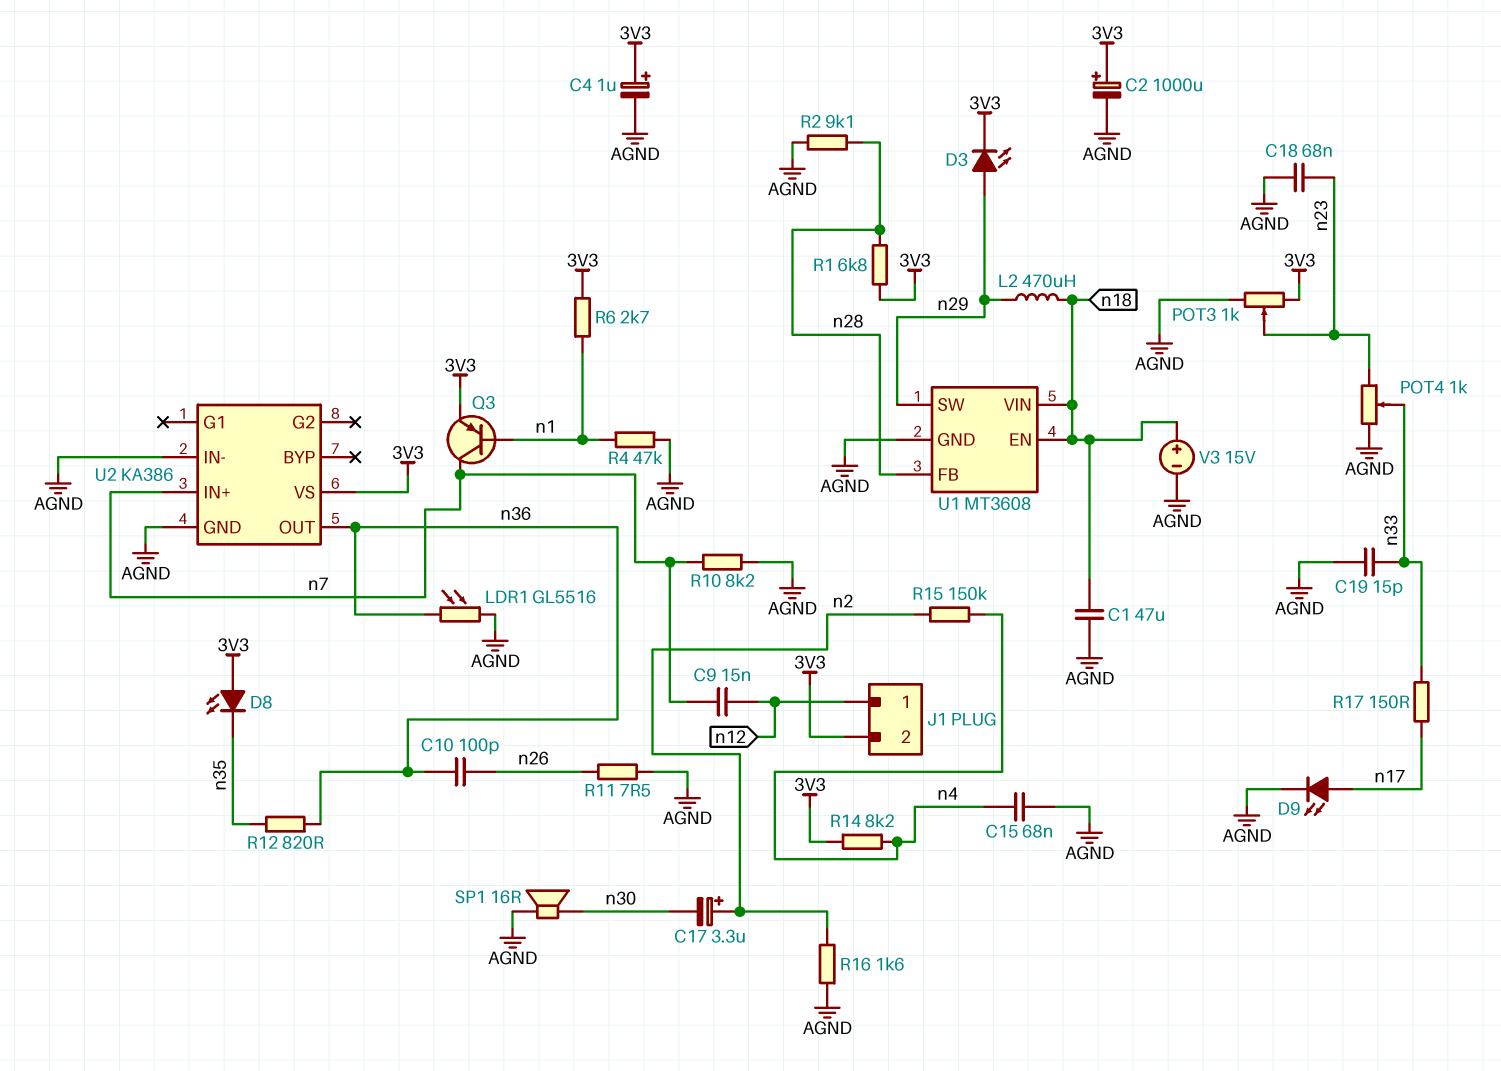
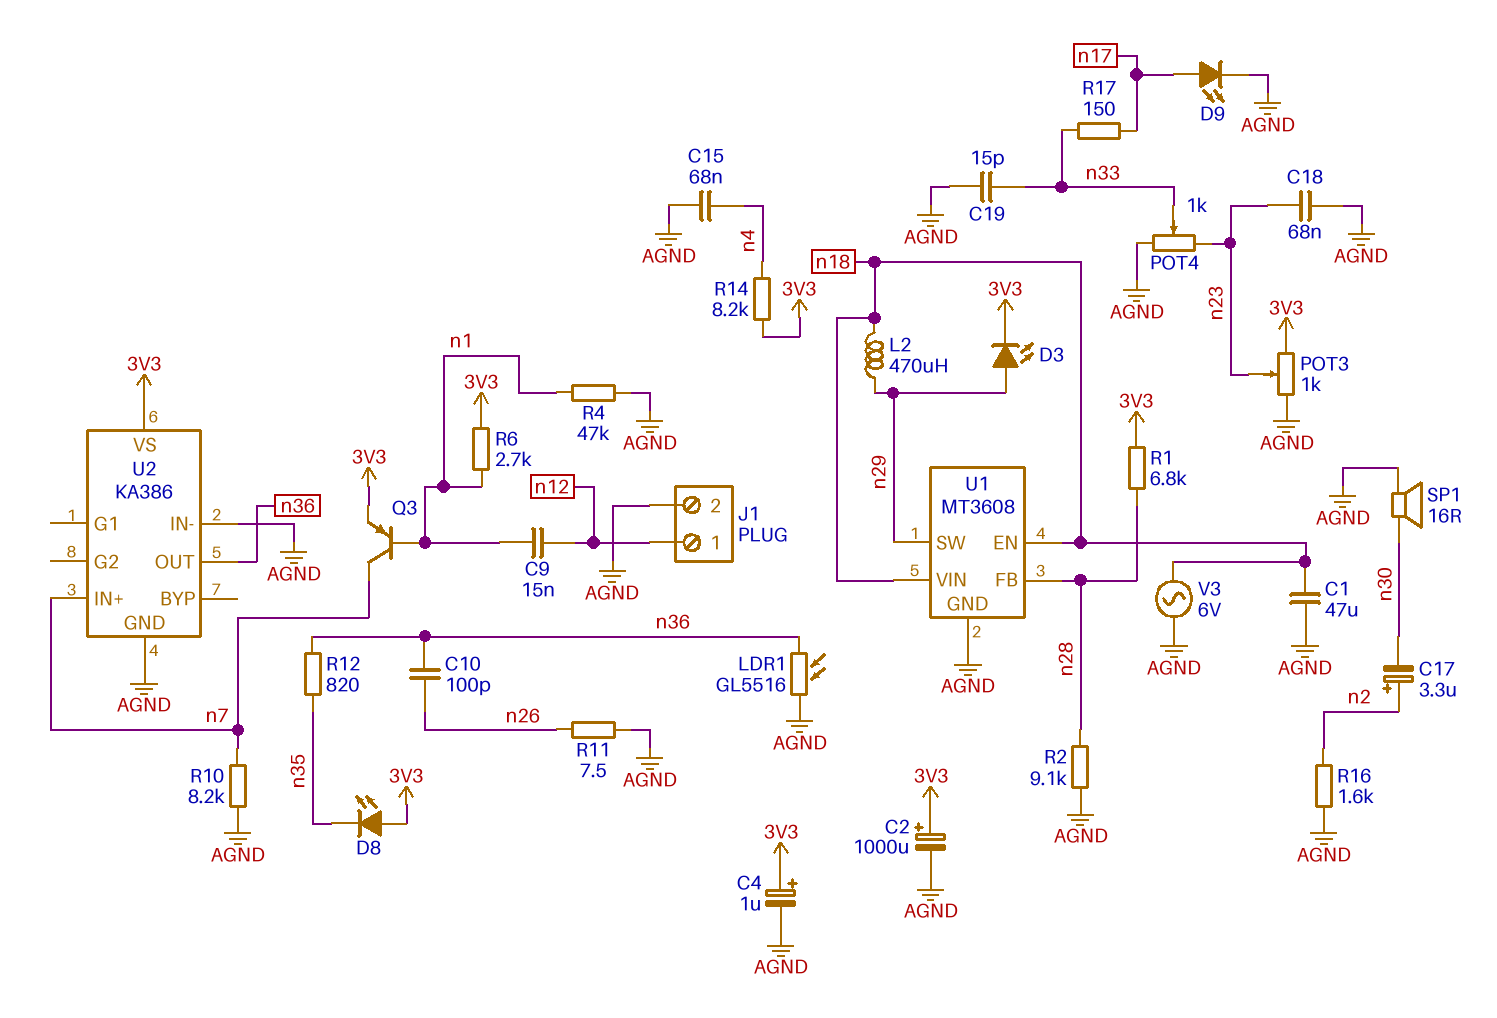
C9: 15nF (n7, n12) -> 15nF (n1, n12)
J1 pin 2: 3V3 -> AGND
R15: 150k (n2, n4) -> none
V3: 15V (plus n18, minus AGND) -> AC 6V (AGND, n18)

